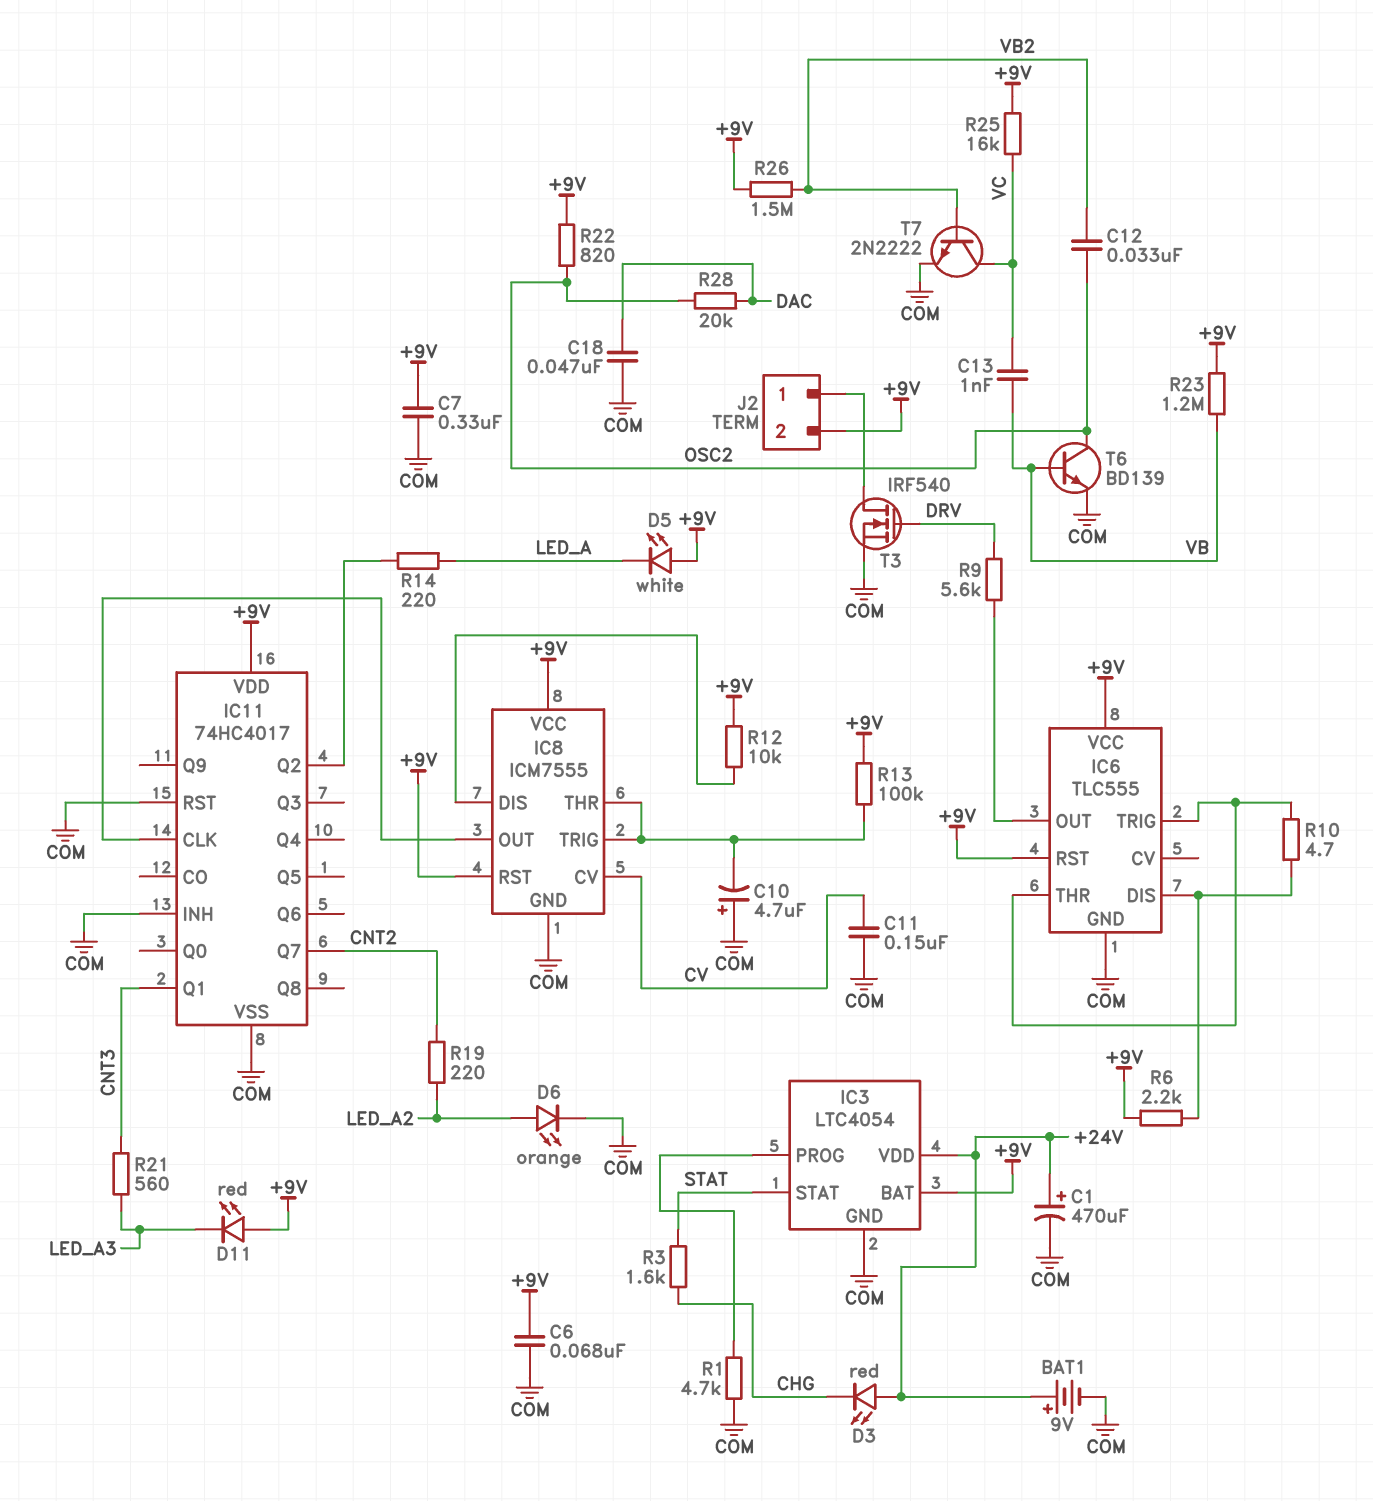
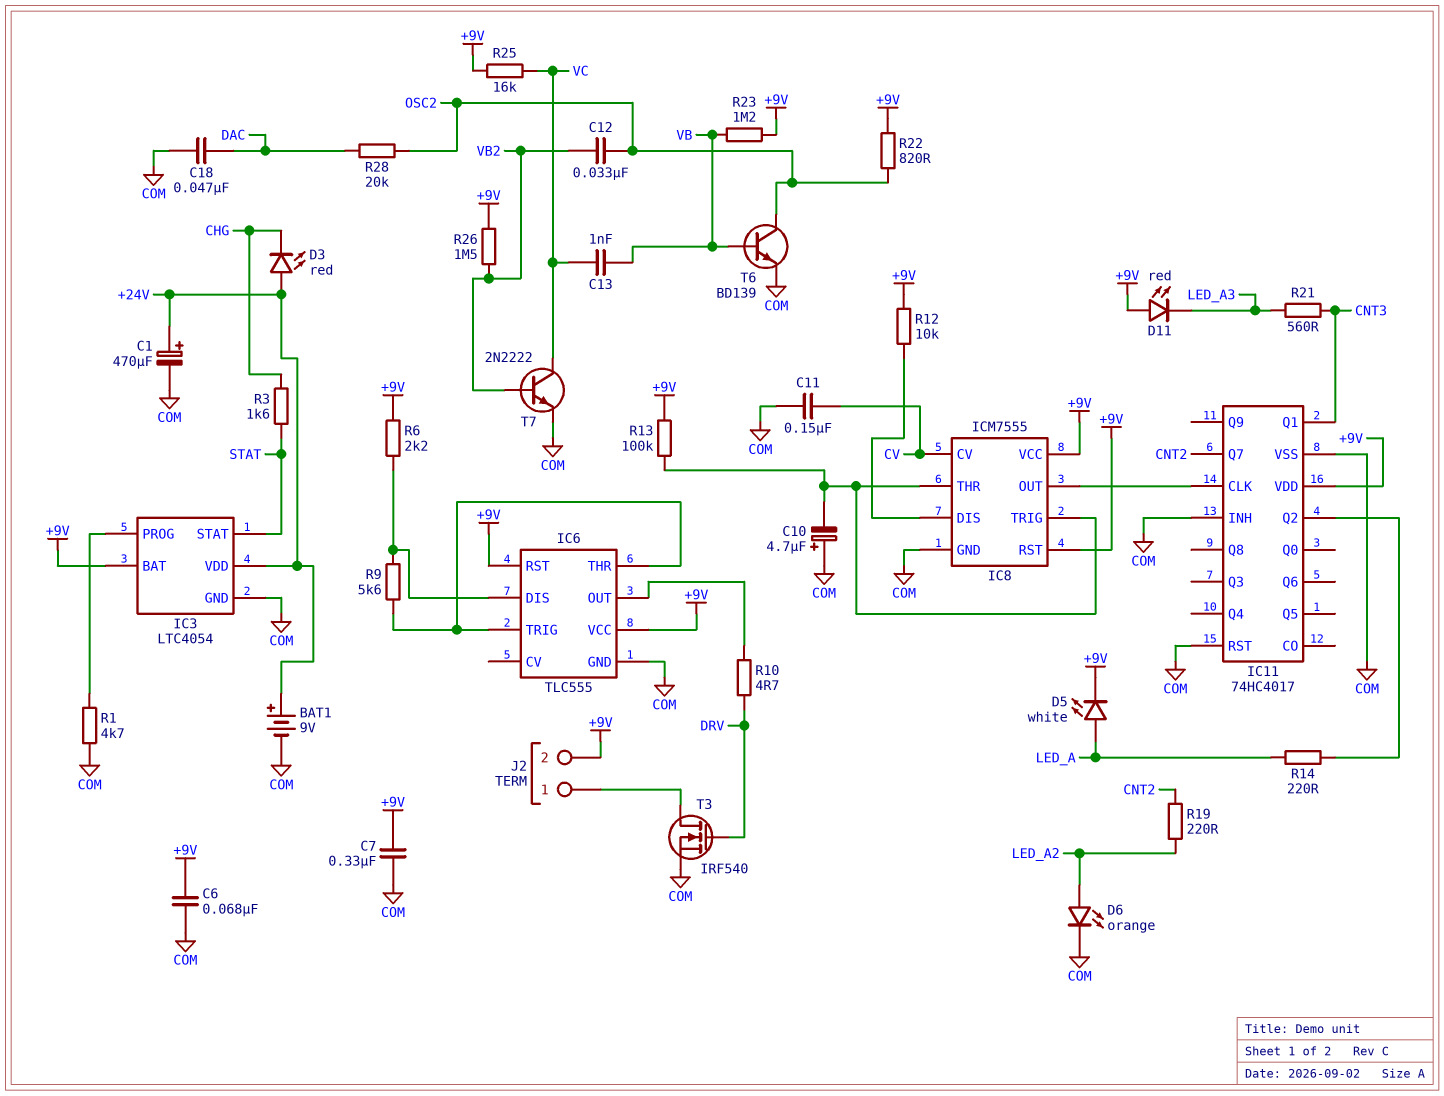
D5: LED white (A +9V, K LED_A) -> LED white (A LED_A, K +9V)
R9: 5.6k (DRV, IC6/OUT) -> 5.6k (IC6/DIS, IC6/THR)
R10: 4.7 (IC6/DIS, IC6/THR) -> 4.7 (DRV, IC6/OUT)

